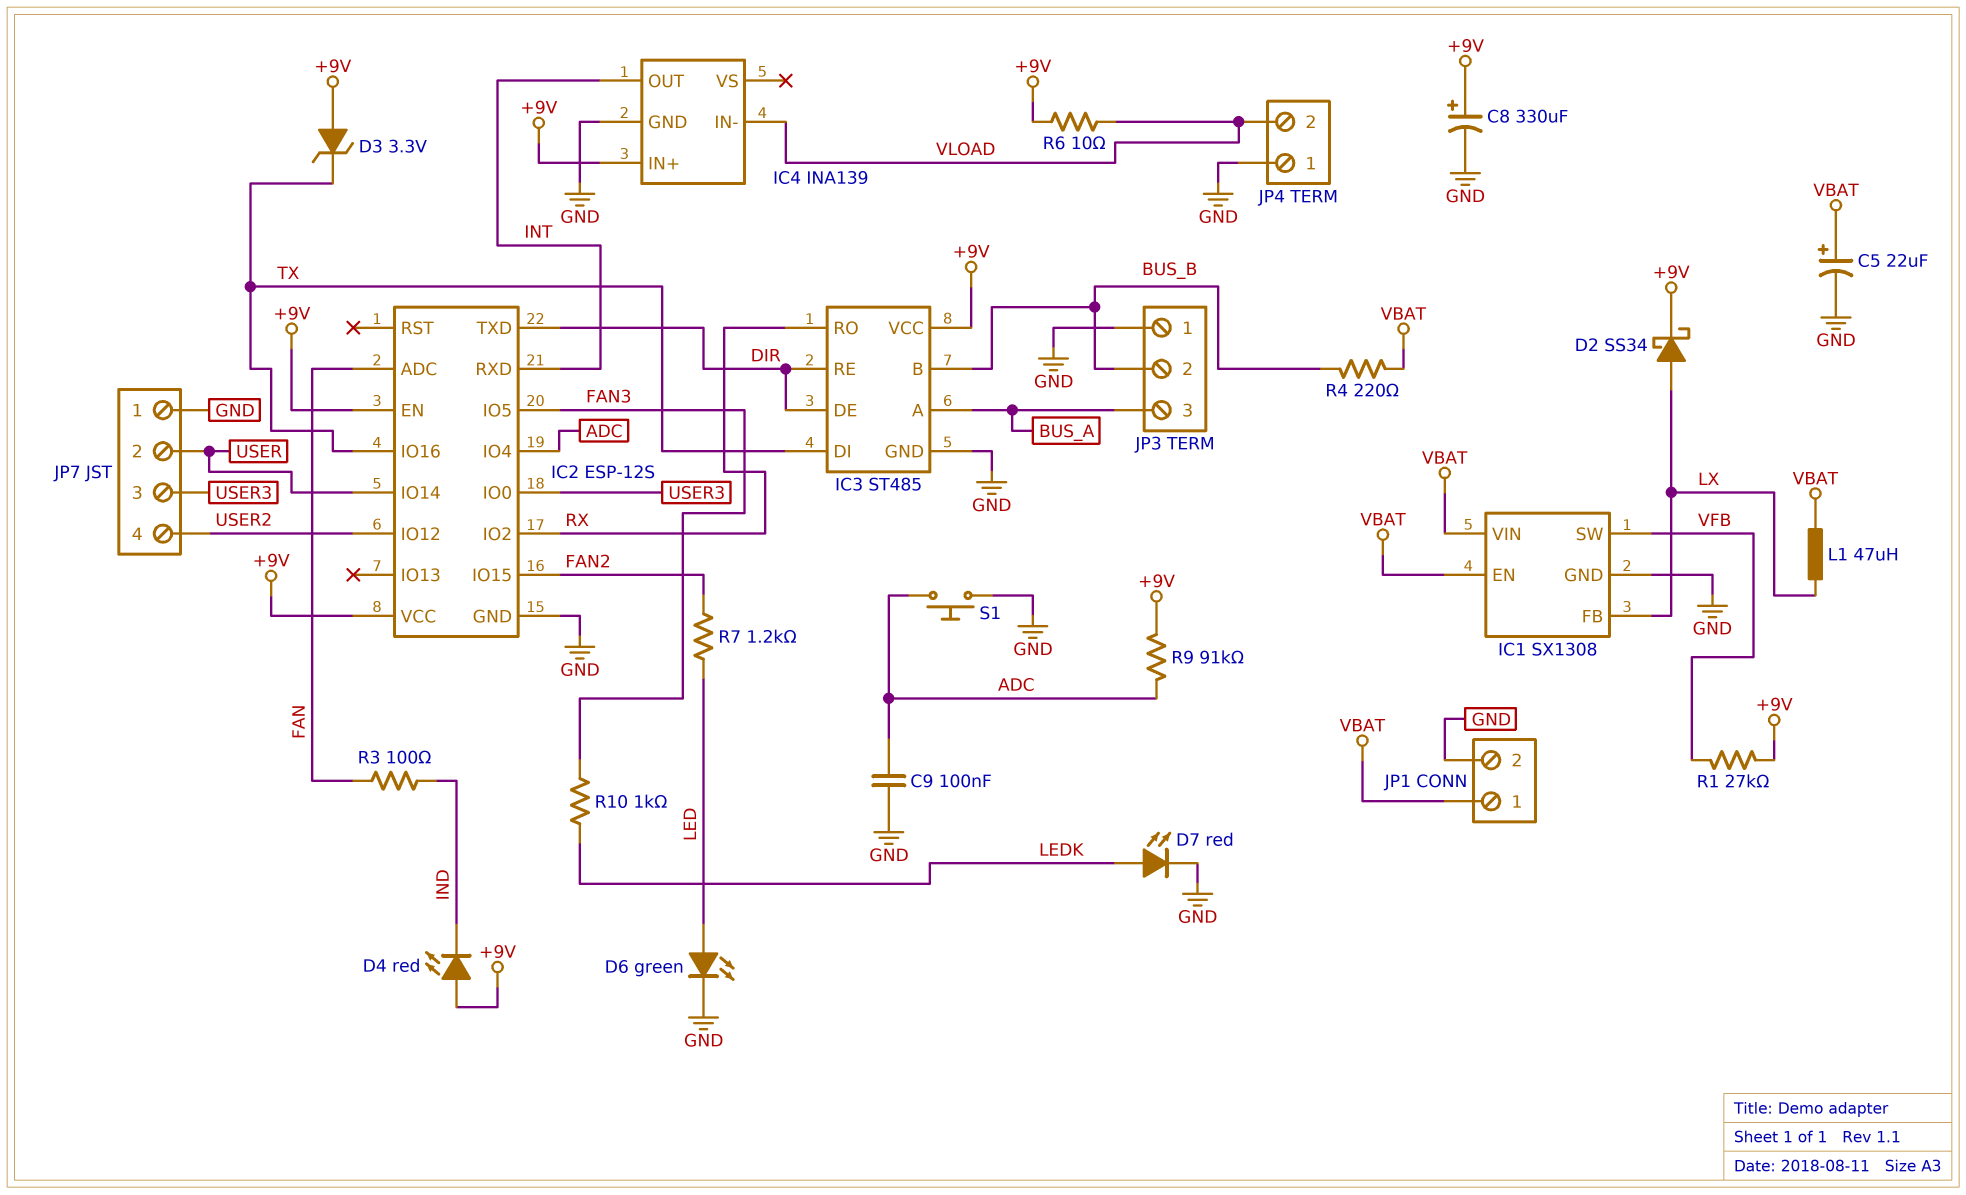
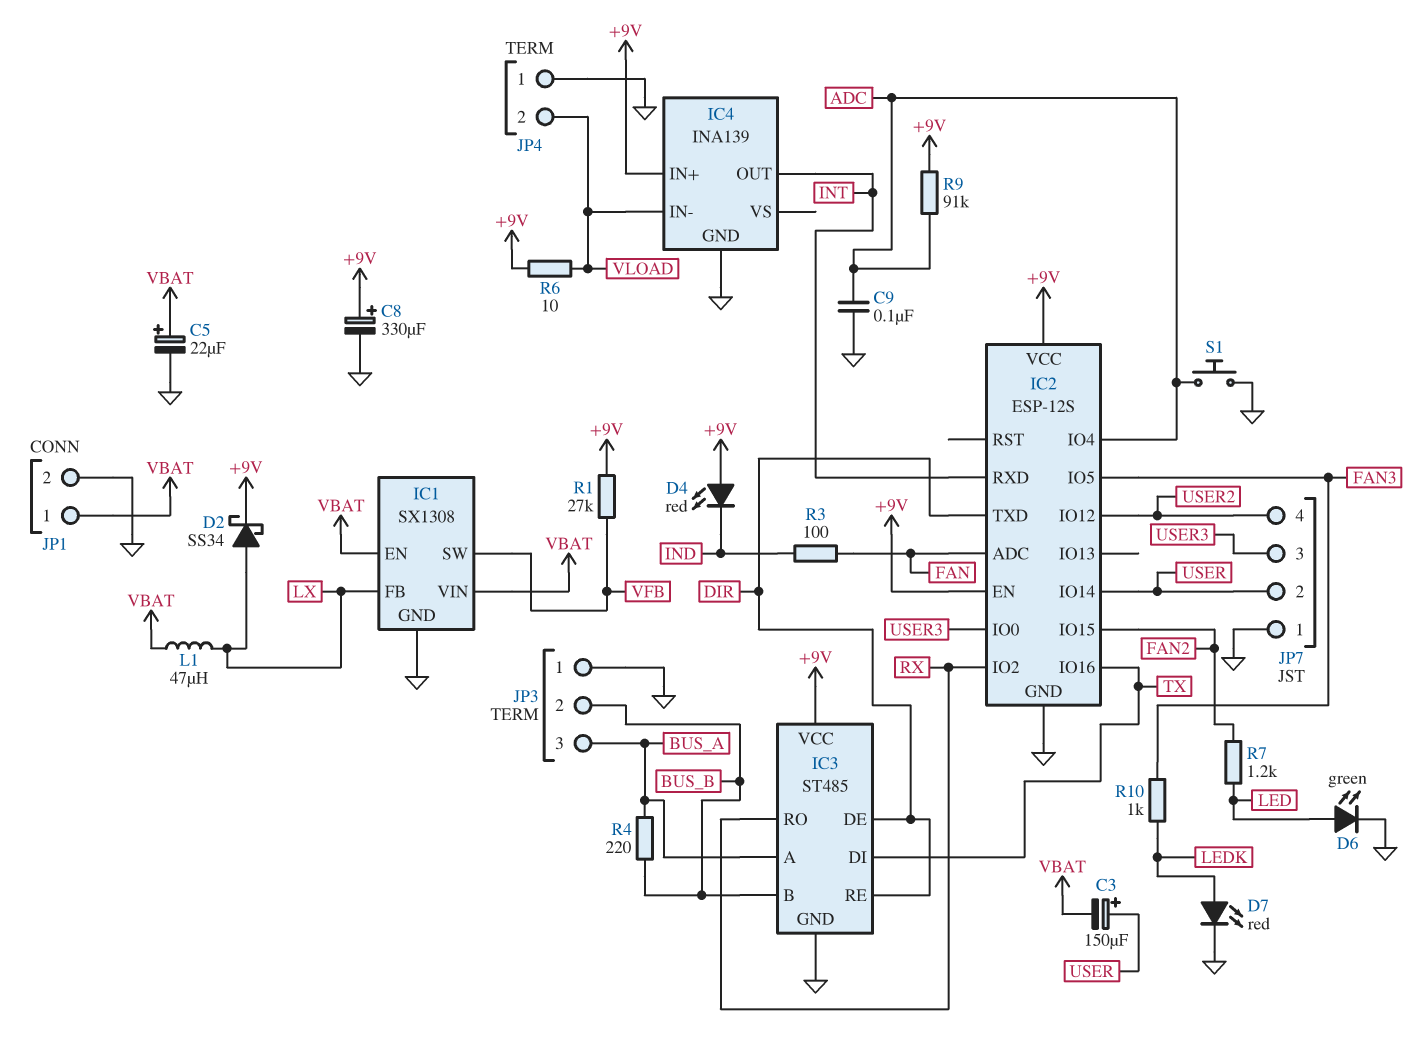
C3: none -> 150uF (plus USER, minus VBAT)
D3: zener 3.3V (A +9V, K TX) -> none
R4: 220 (BUS_B, VBAT) -> 220 (BUS_A, BUS_B)

